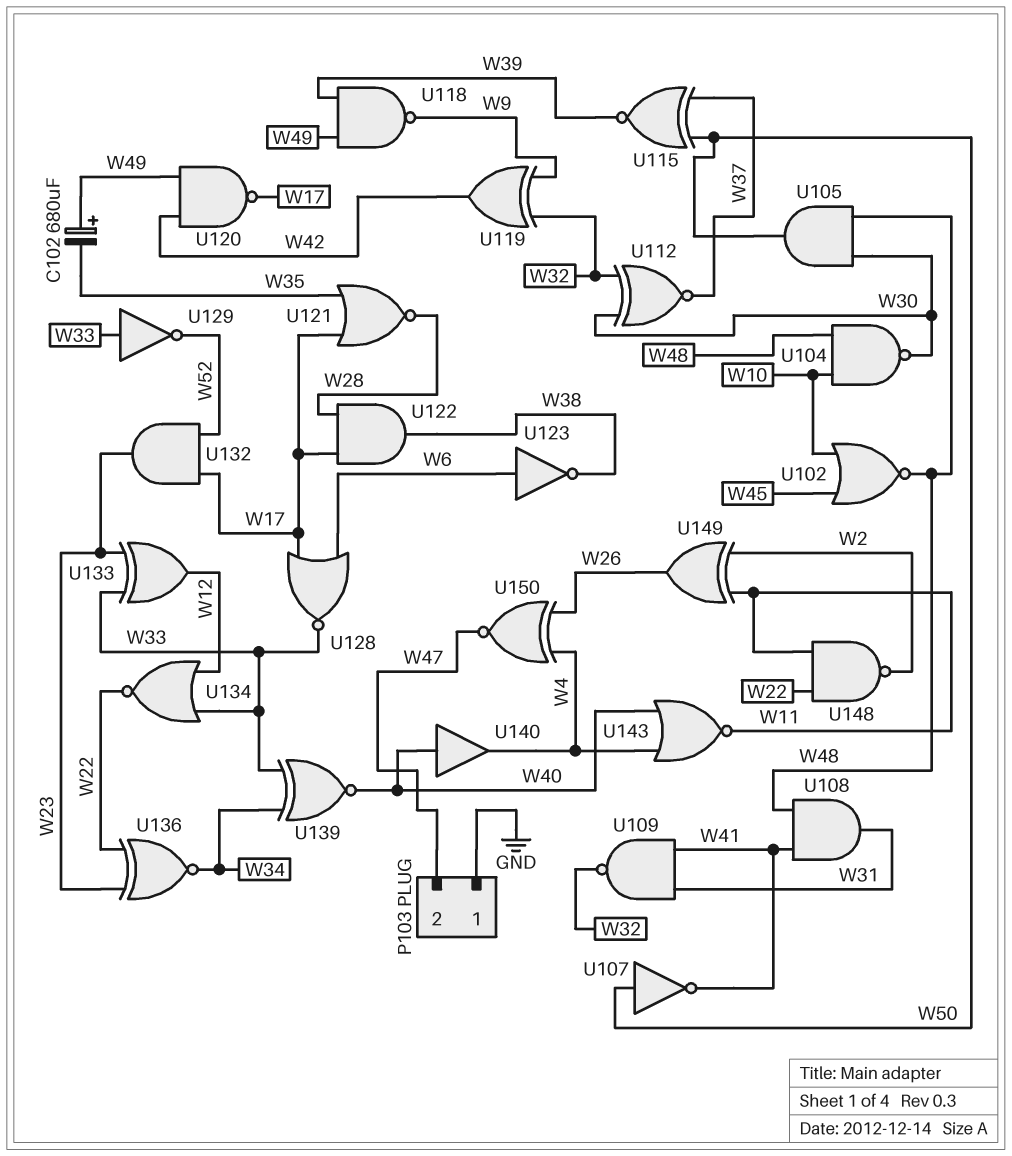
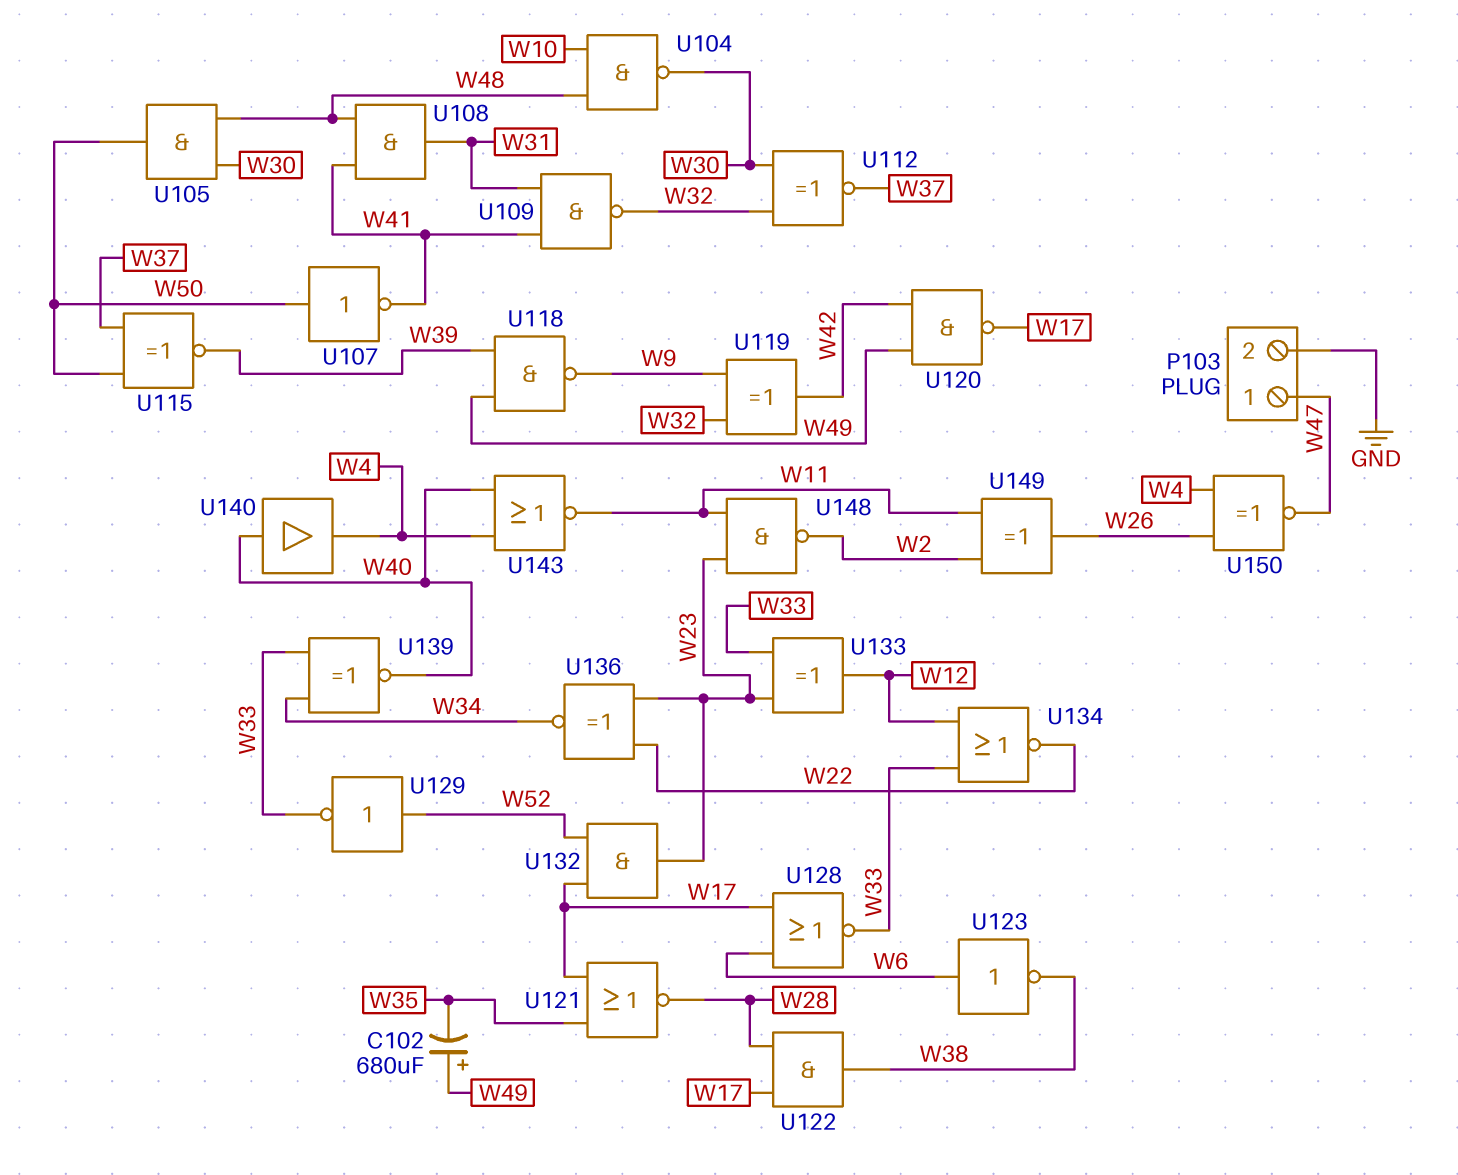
P103 pin 1: GND -> W47
P103 pin 2: W47 -> GND
U102: NOR (in W10, in W45, out W48) -> none
U129: NOT (in W33, out W52) -> NOT (in W52, out W33)
U148: NAND (in W11, in W22, out W2) -> NAND (in W11, in W23, out W2)

